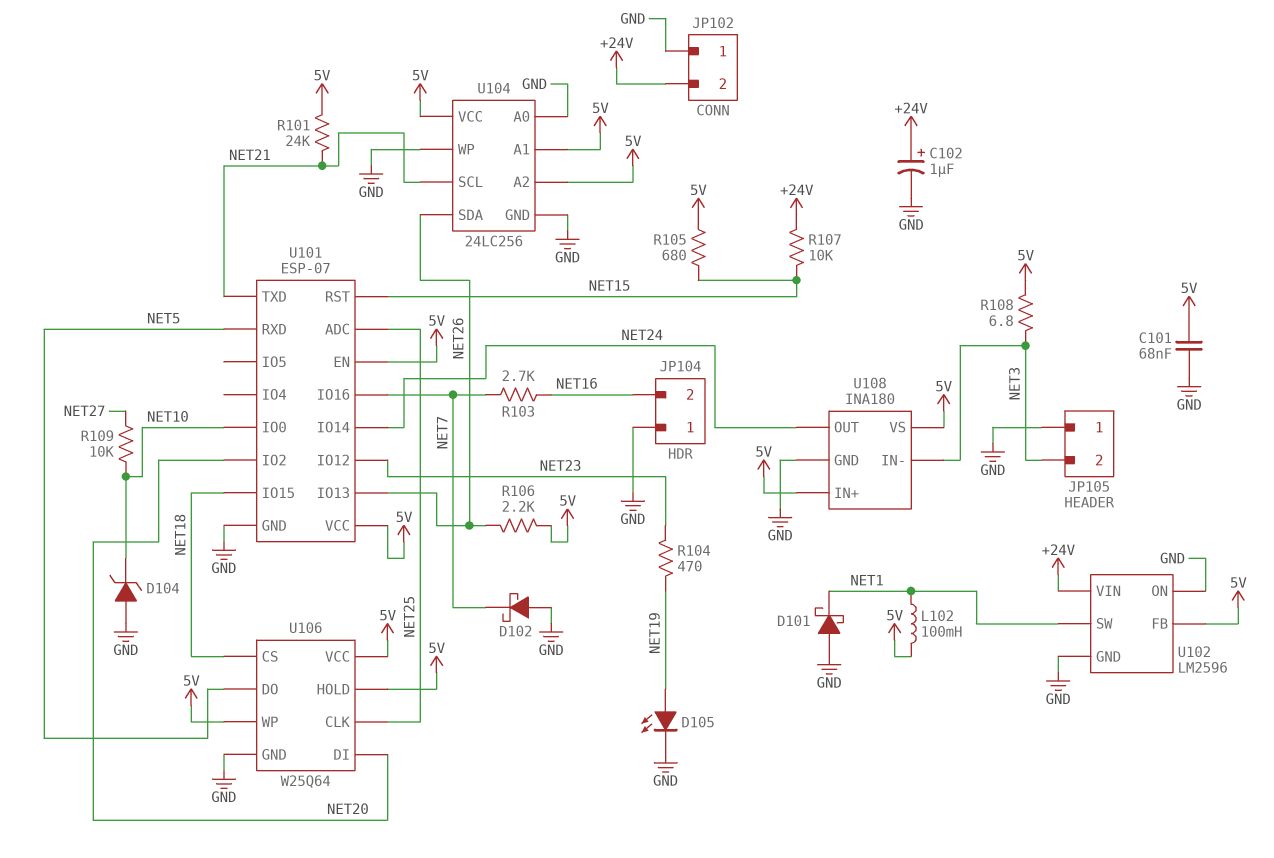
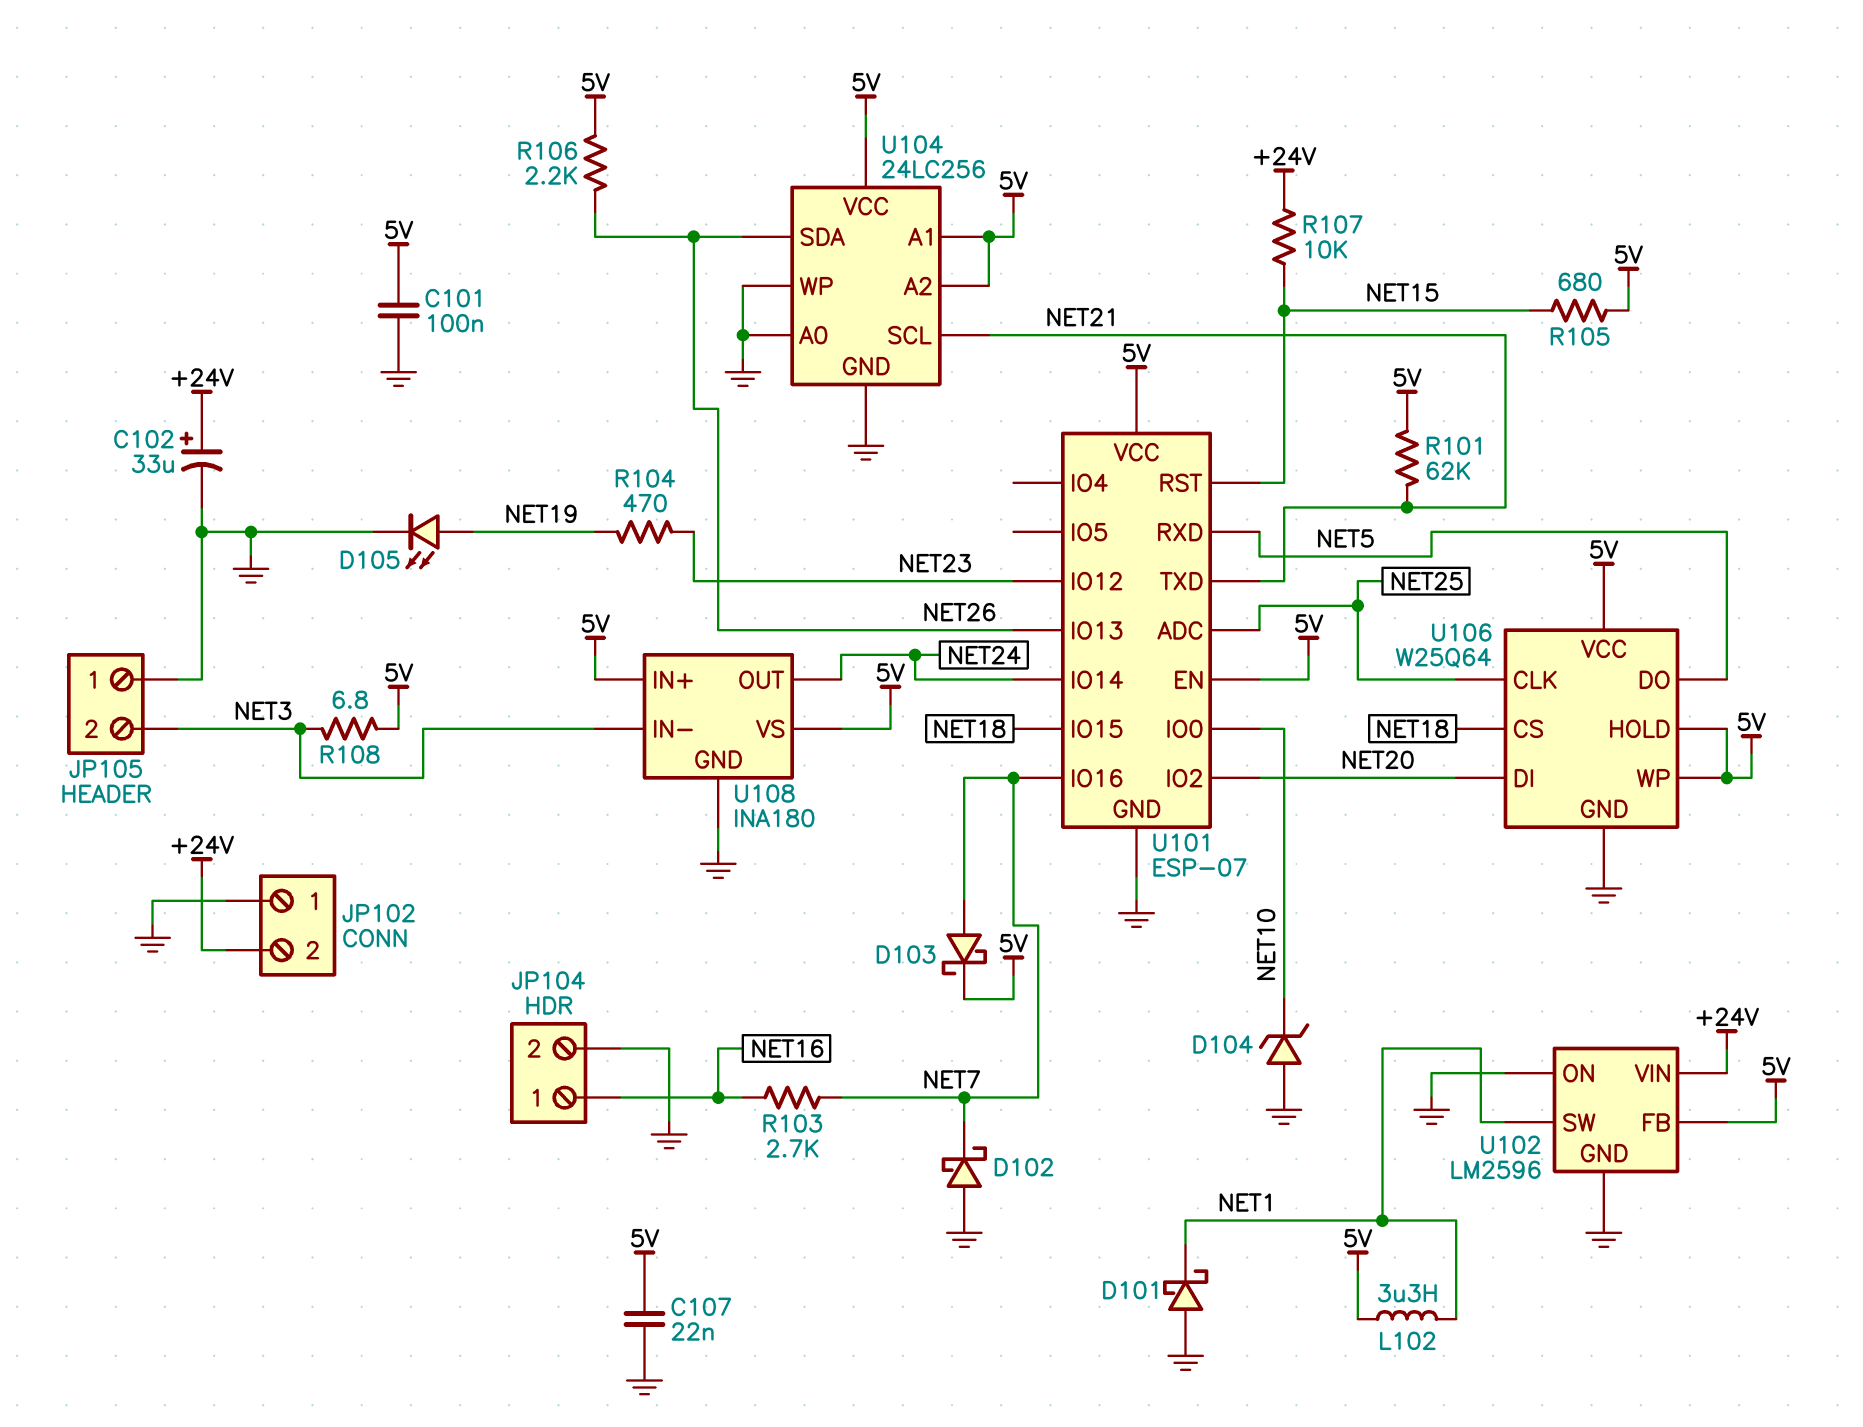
C101: 68nF (5V, GND) -> 100nF (5V, GND)
C102: 1uF (plus +24V, minus GND) -> 33uF (plus +24V, minus GND)
C107: none -> 22nF (5V, GND)
D103: none -> schottky (A NET7, K 5V)
JP104 pin 1: GND -> NET16
JP104 pin 2: NET16 -> GND
L102: 100mH (5V, NET1) -> 3.3uH (5V, NET1)
R101: 24k (5V, NET21) -> 62k (5V, NET21)
R109: 10k (NET10, NET27) -> none

